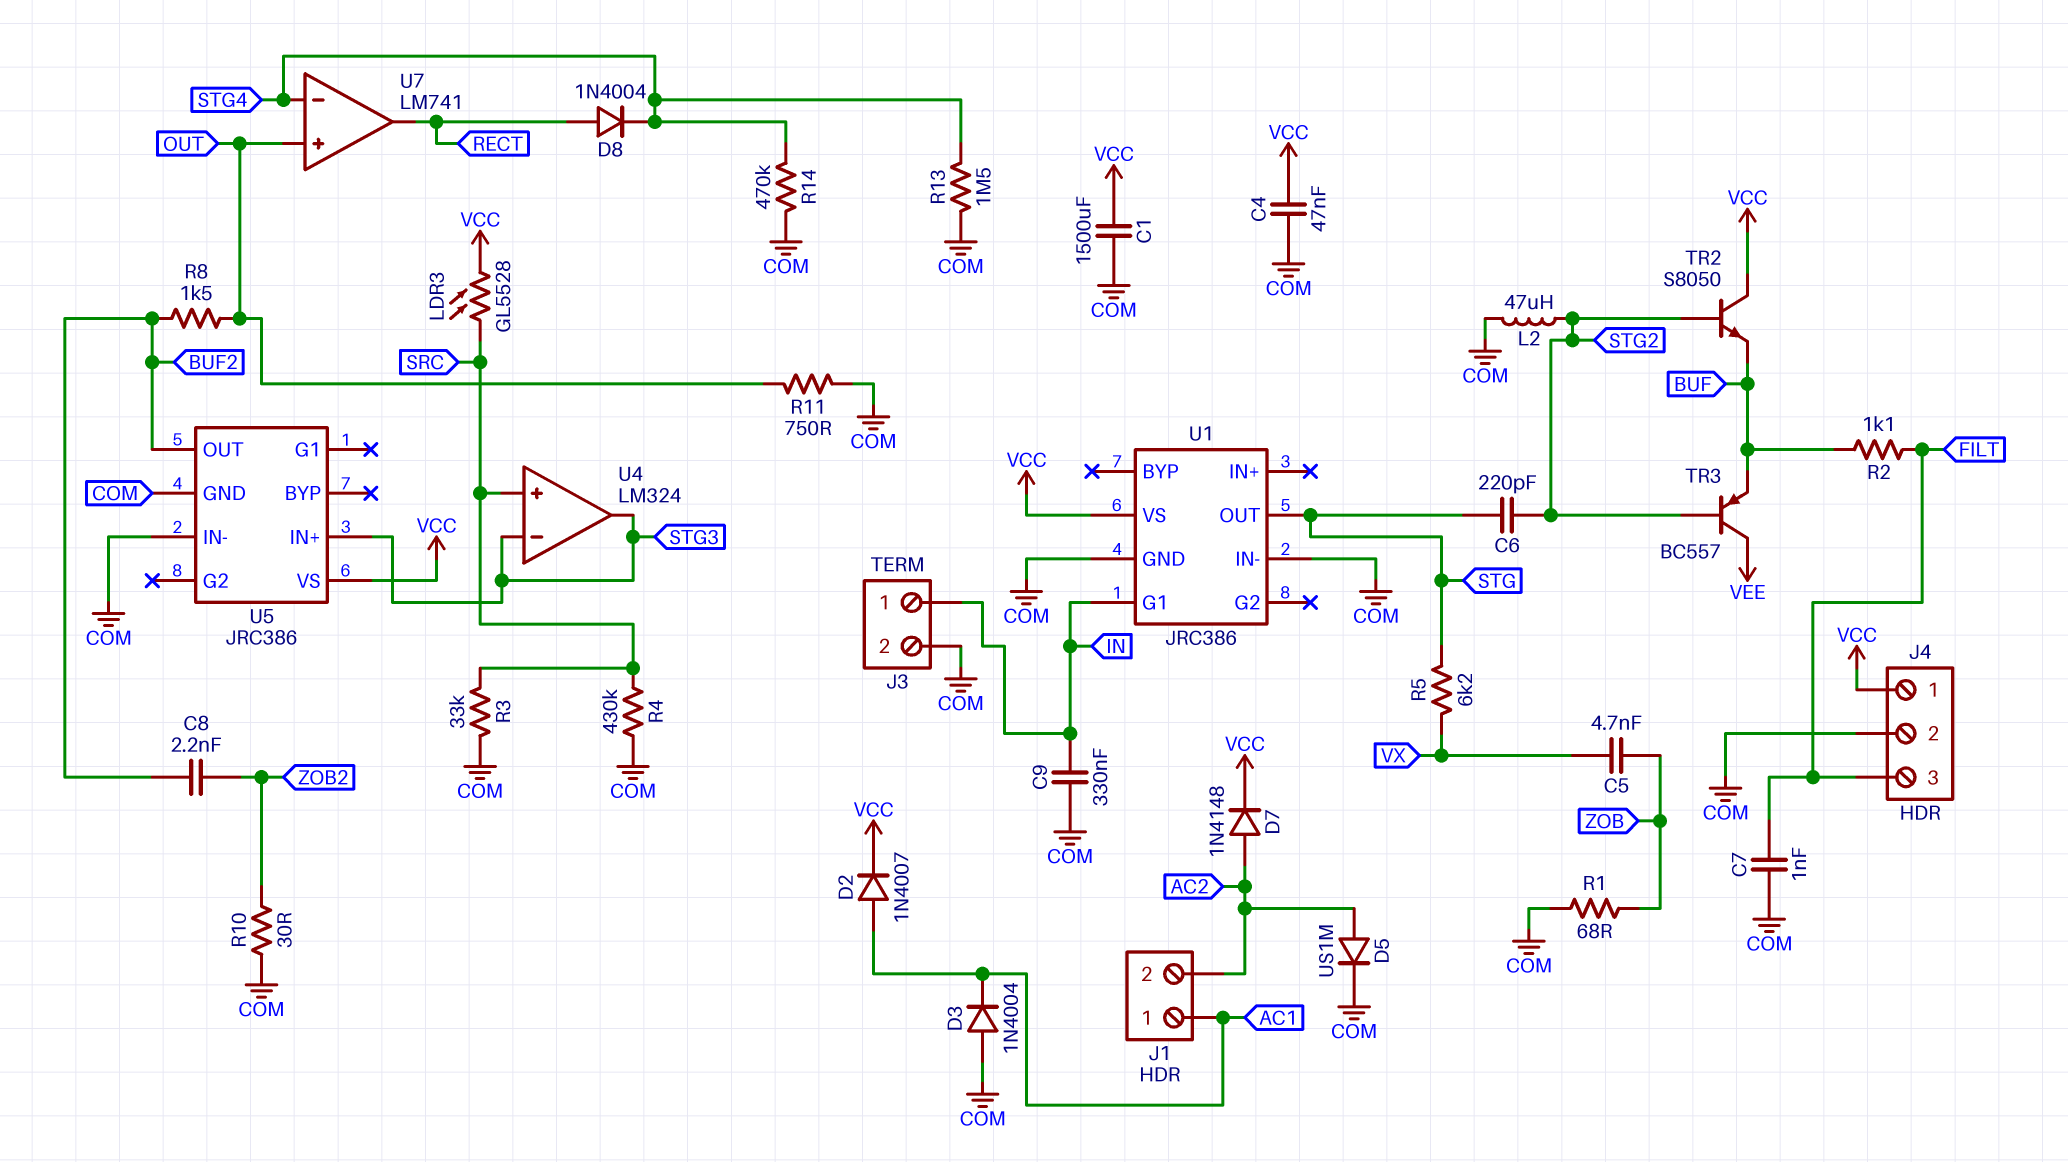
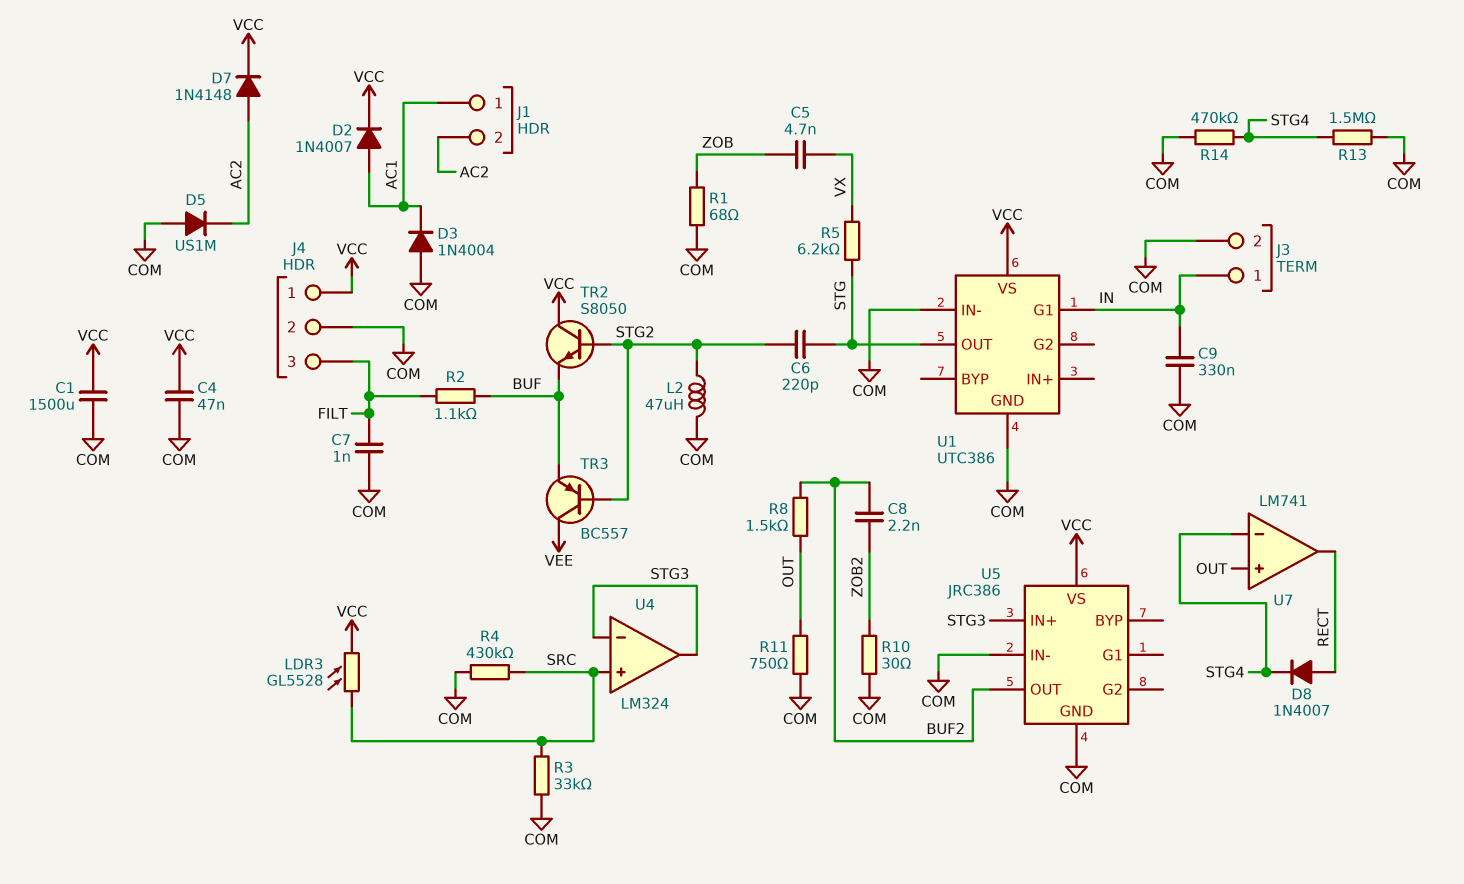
D5: diode US1M (A AC2, K COM) -> diode US1M (A COM, K AC2)
D8: diode 1N4004 (A RECT, K STG4) -> diode 1N4007 (A RECT, K STG4)
U1: JRC386 -> UTC386

